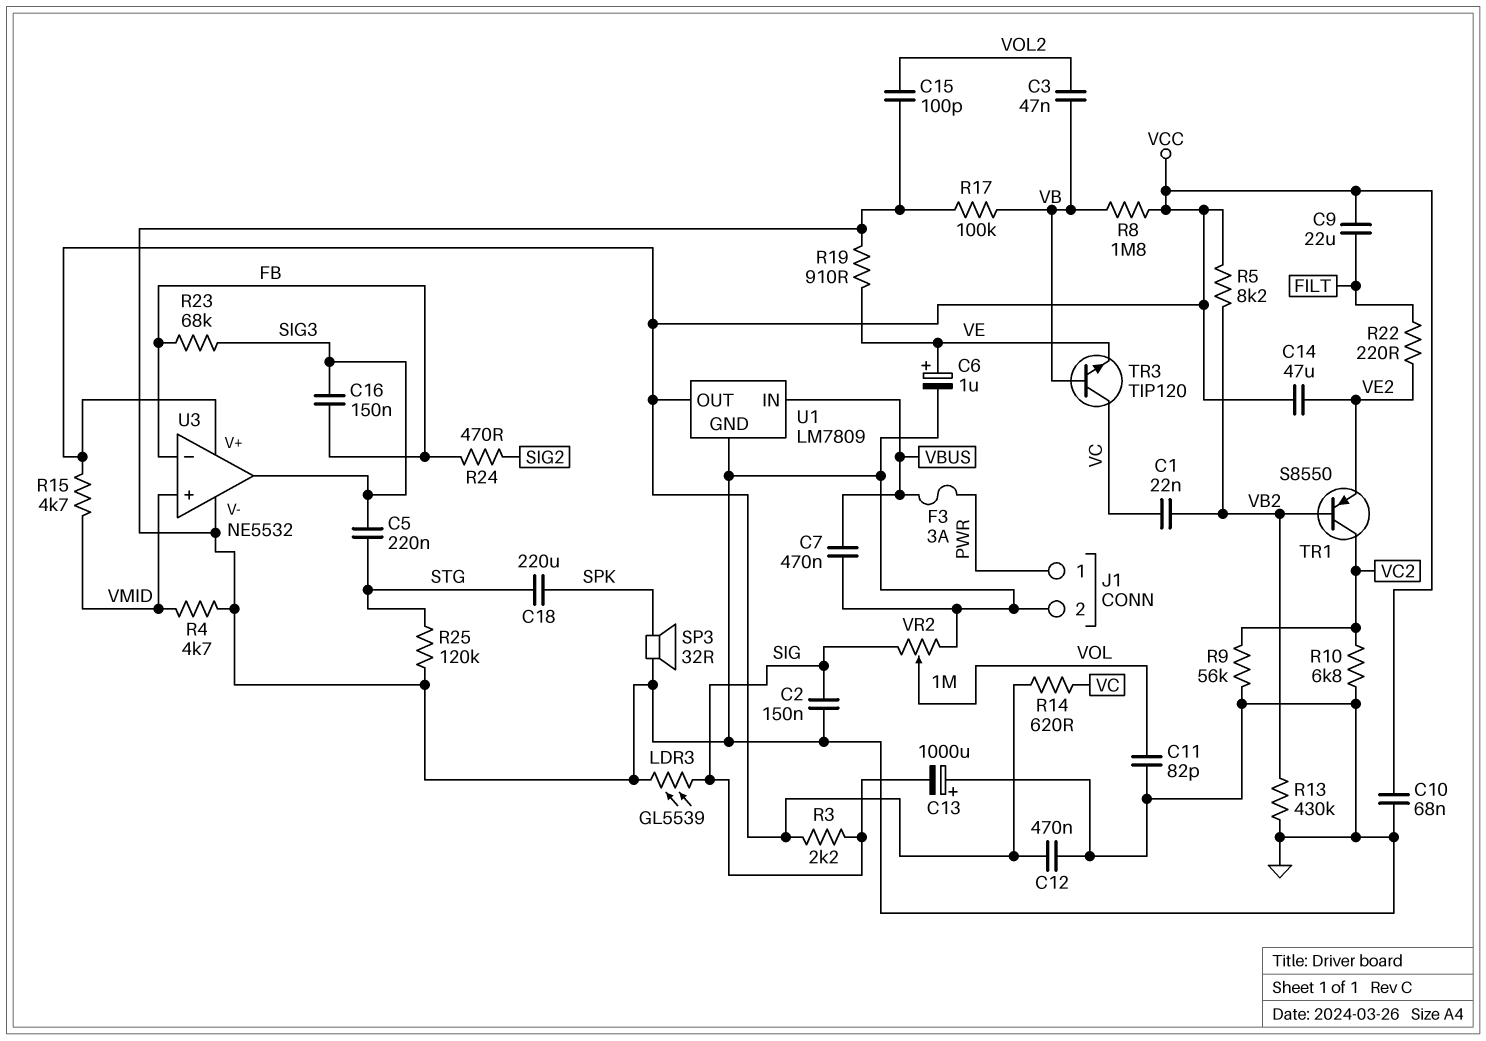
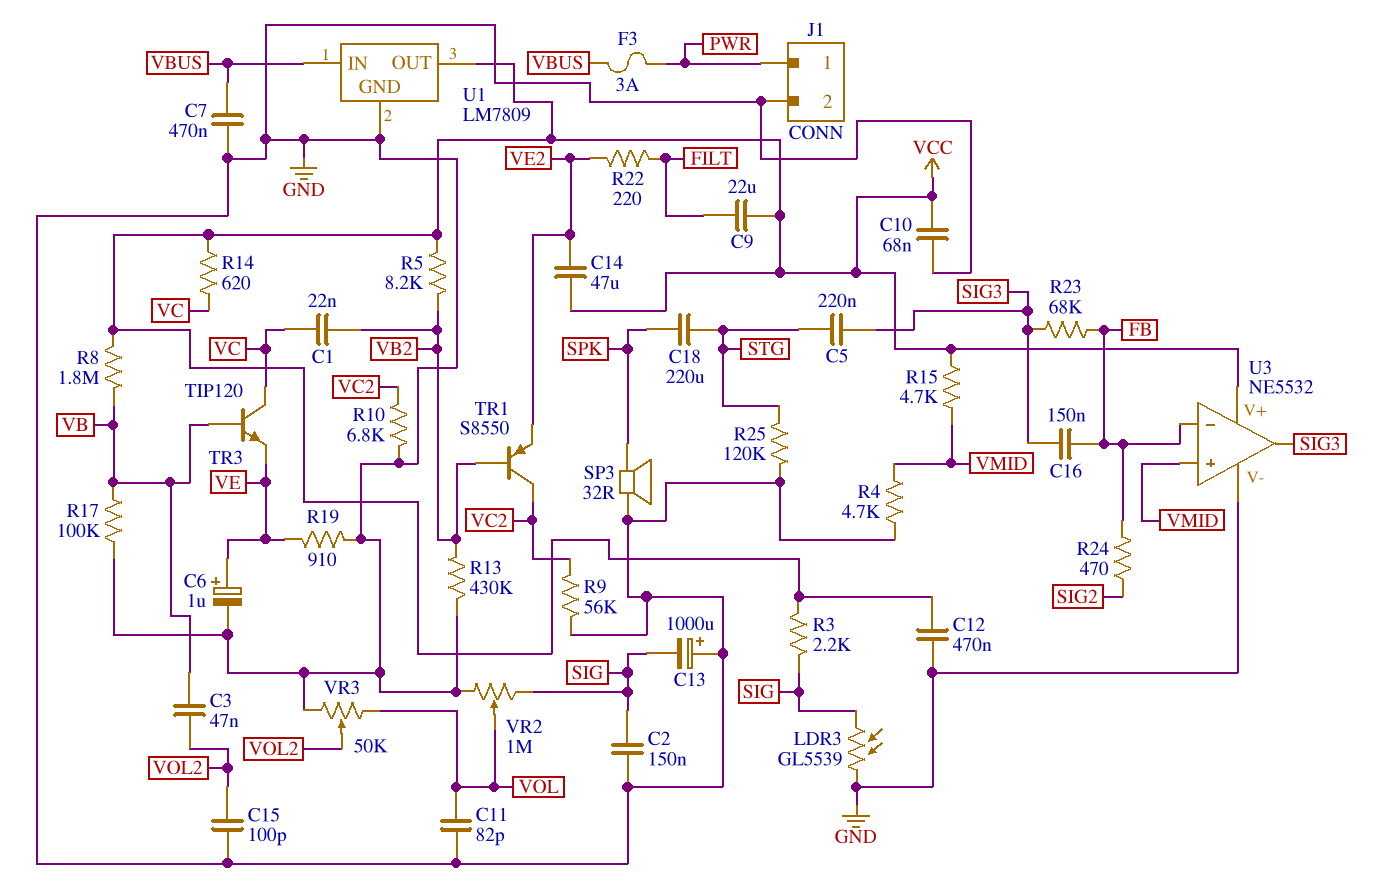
VR3: none -> 50k (GND, VOL, wiper VOL2)

